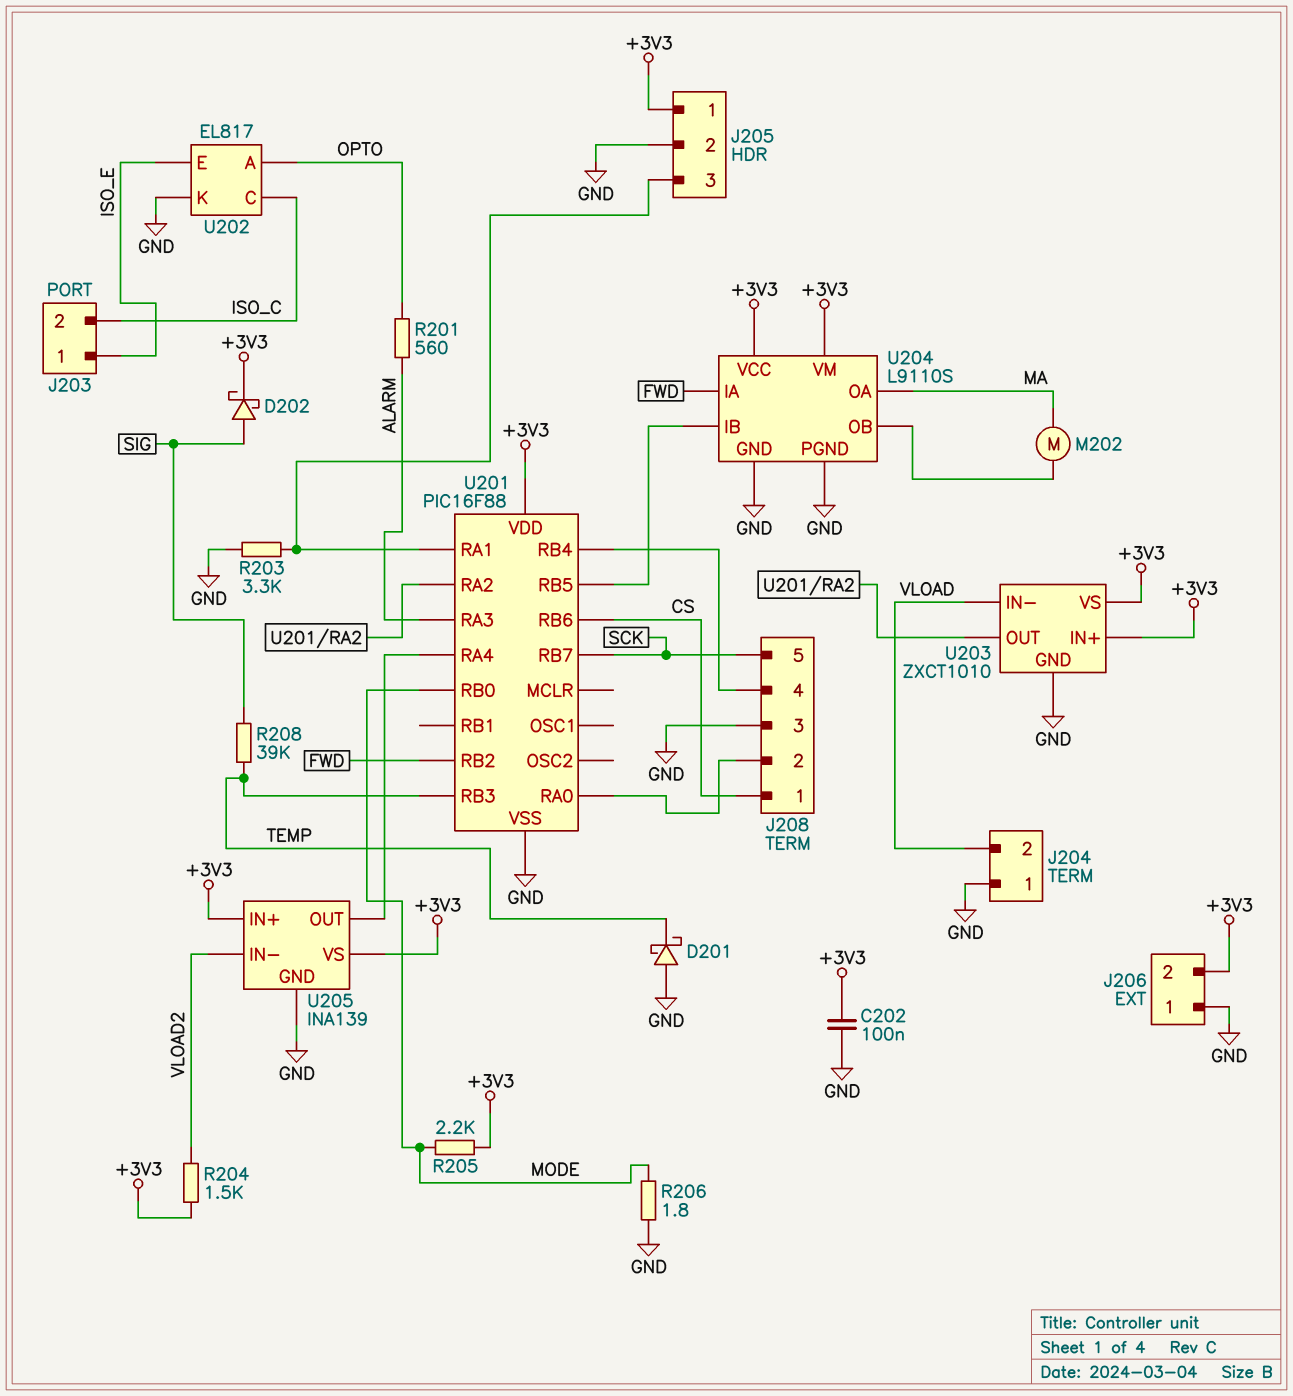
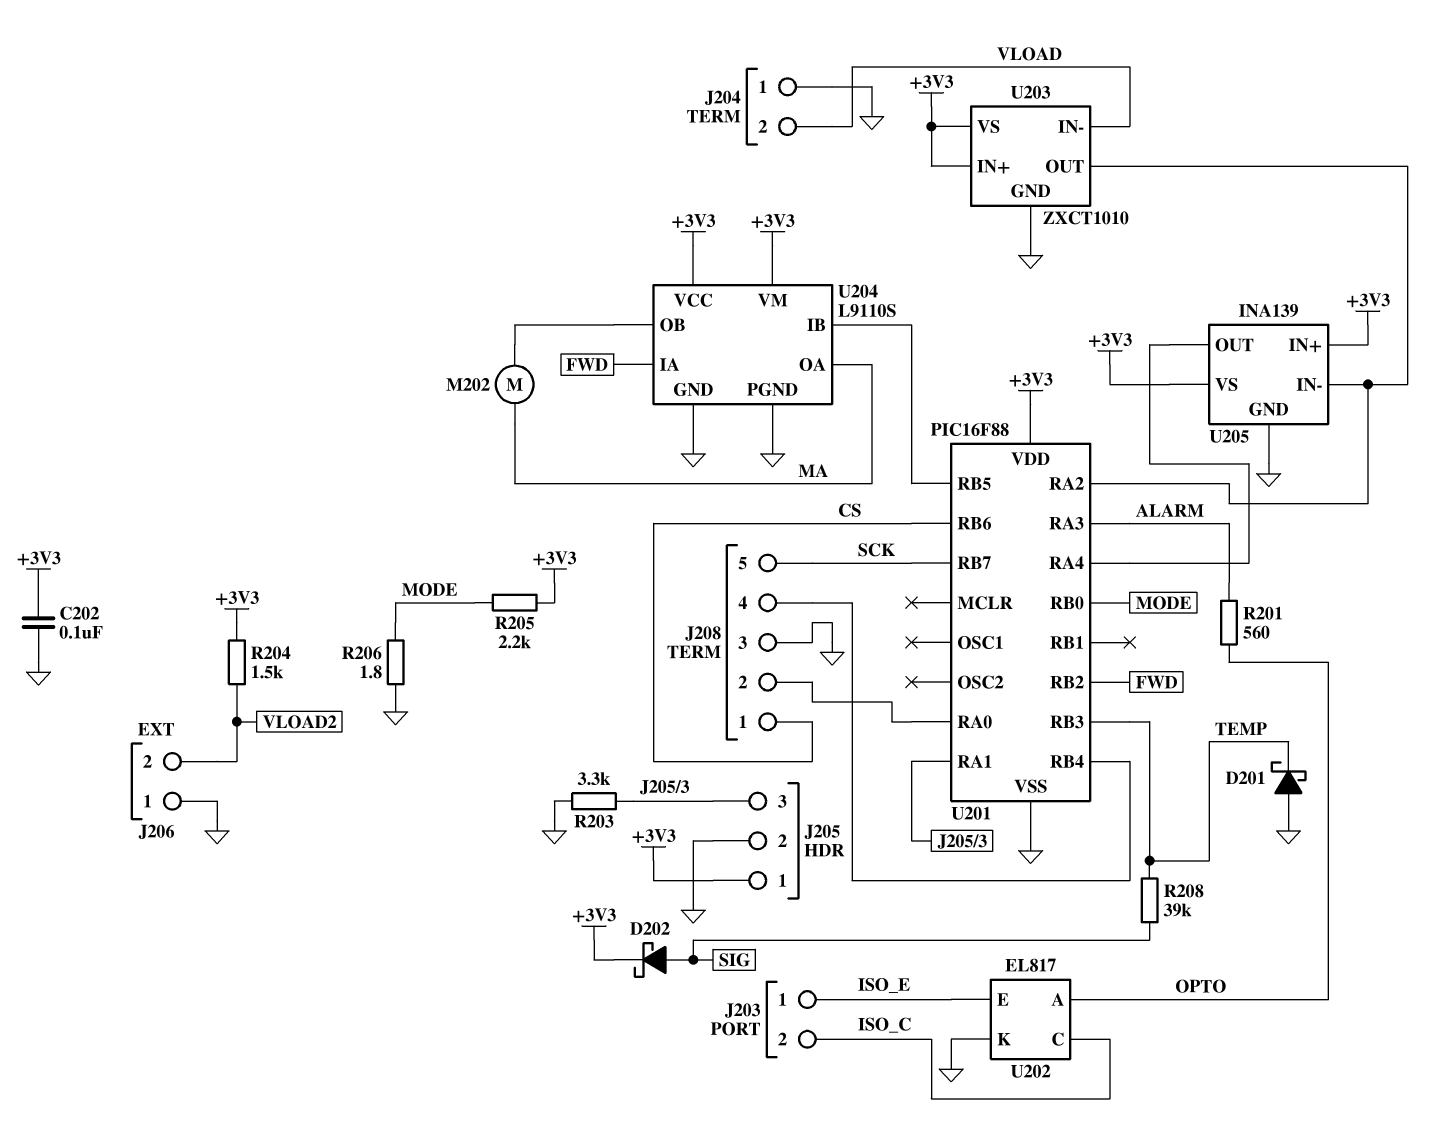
J206 pin 2: +3V3 -> VLOAD2
U205 pin IN-: VLOAD2 -> U201/RA2

